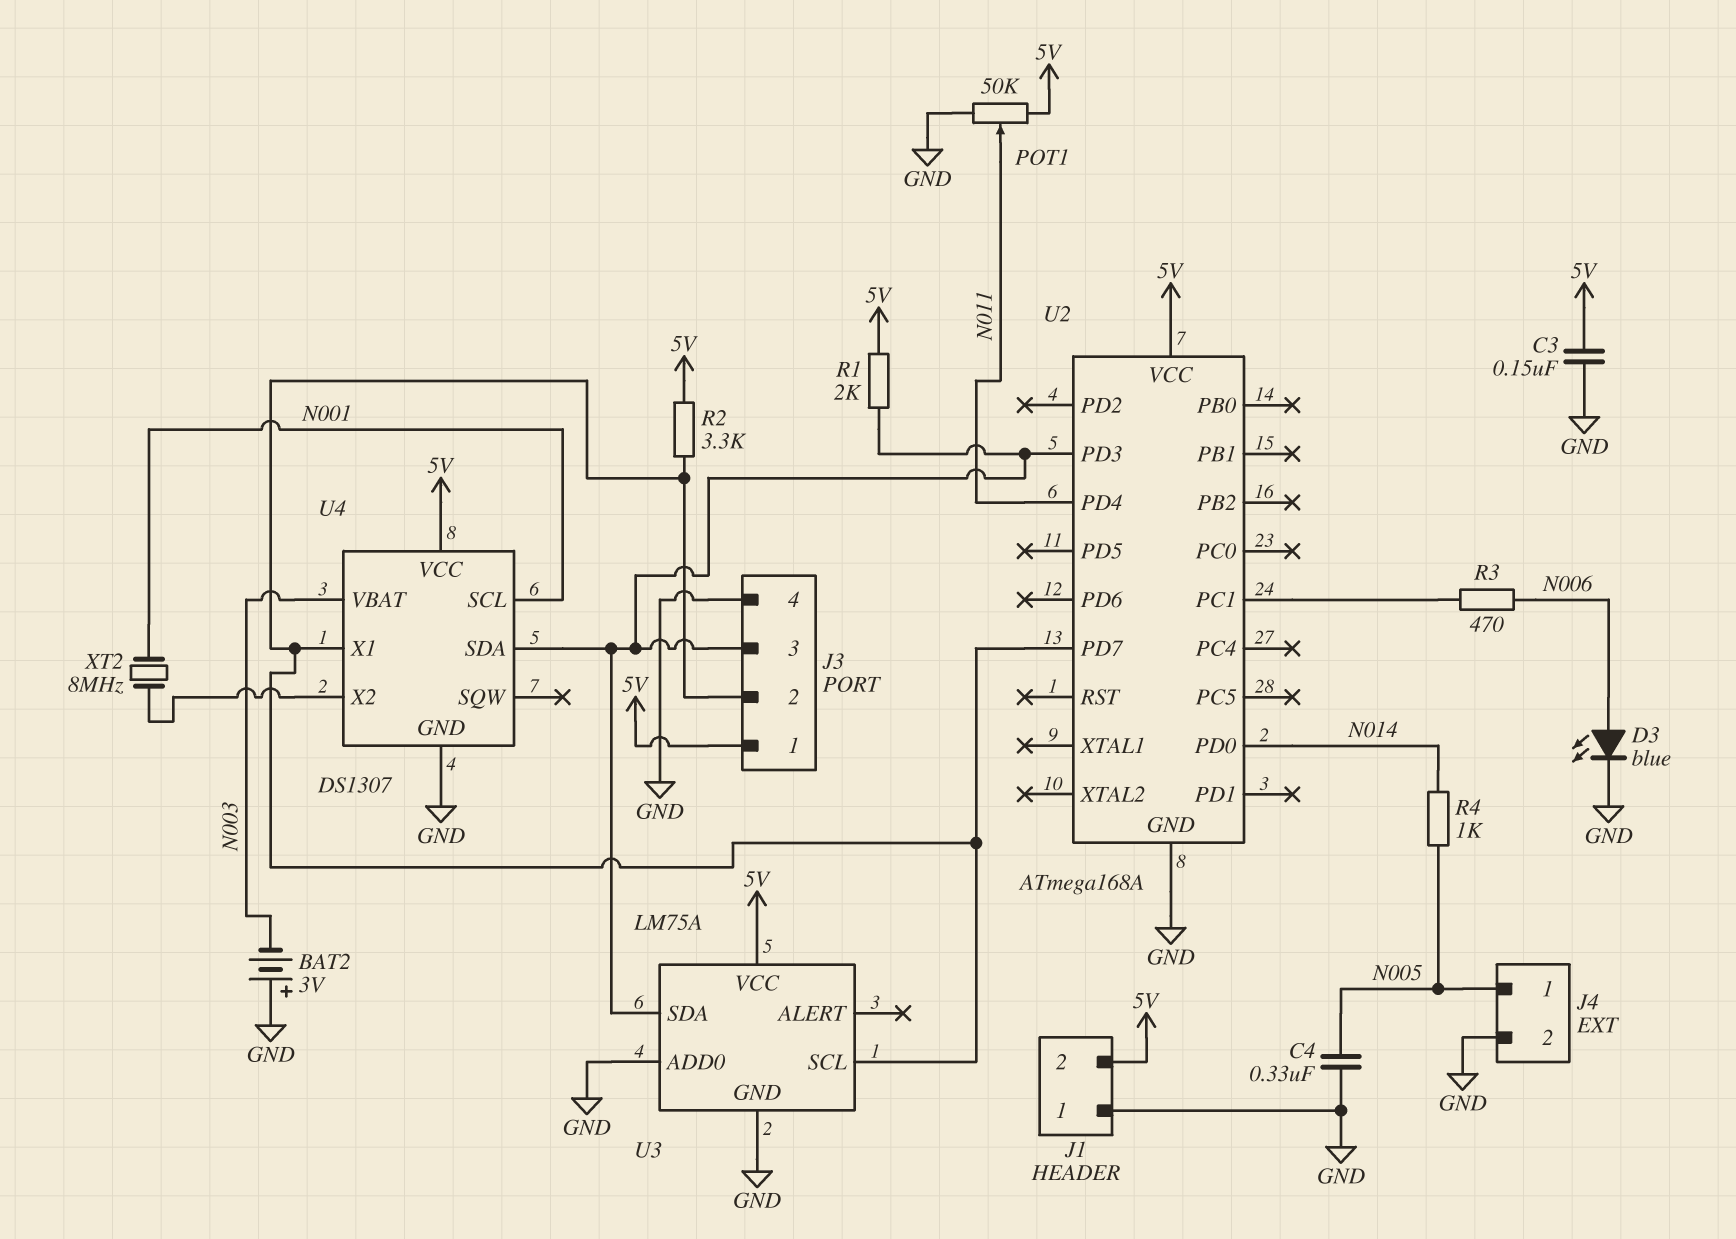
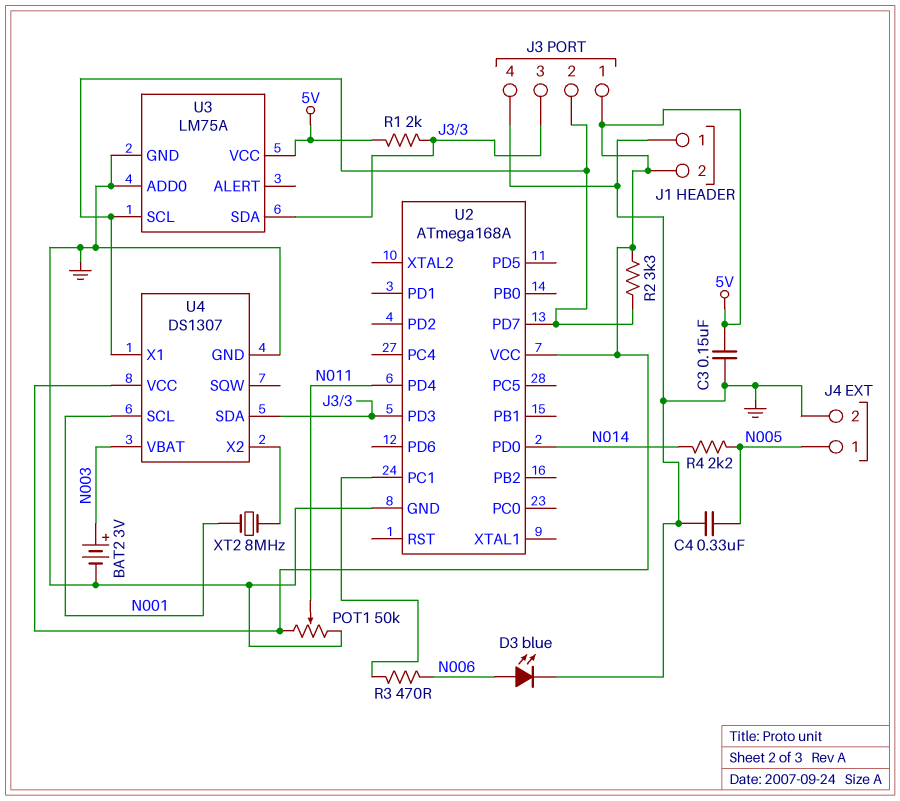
BAT2: 3V (plus GND, minus N003) -> 3V (plus N003, minus GND)
R4: 1k (N005, N014) -> 2.2k (N005, N014)

